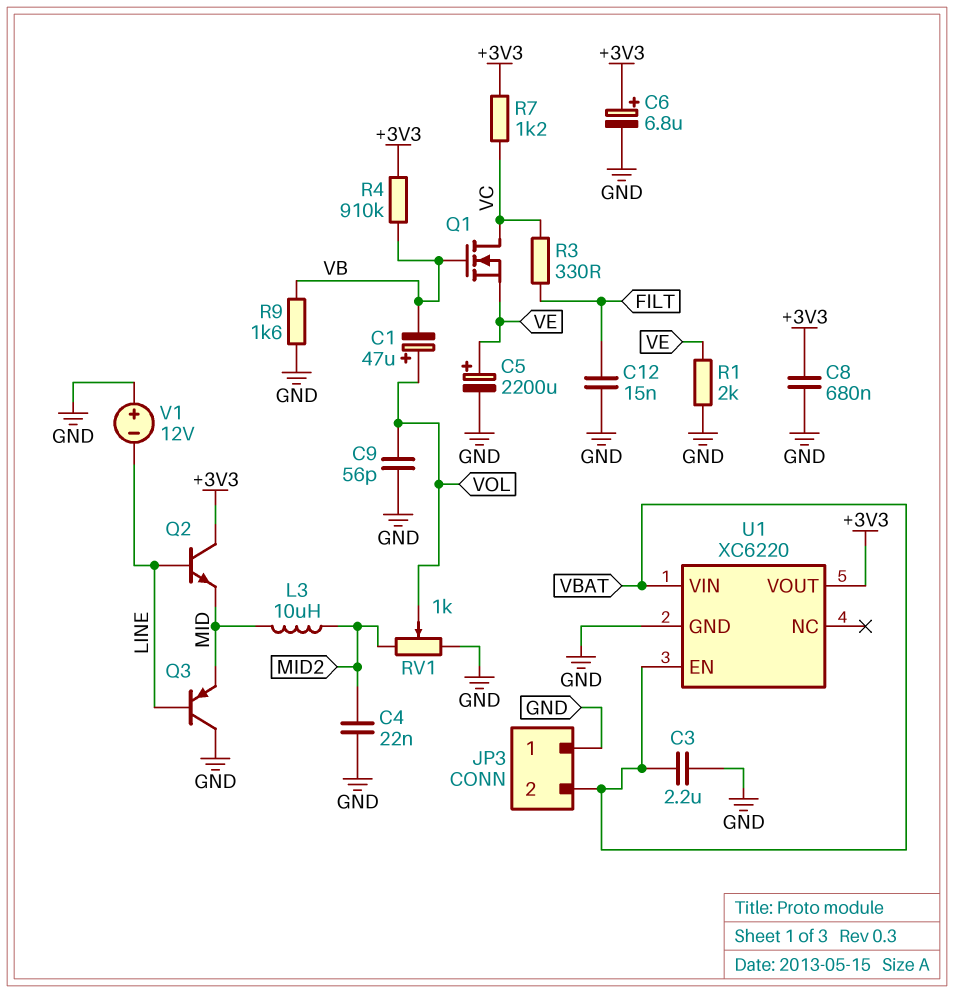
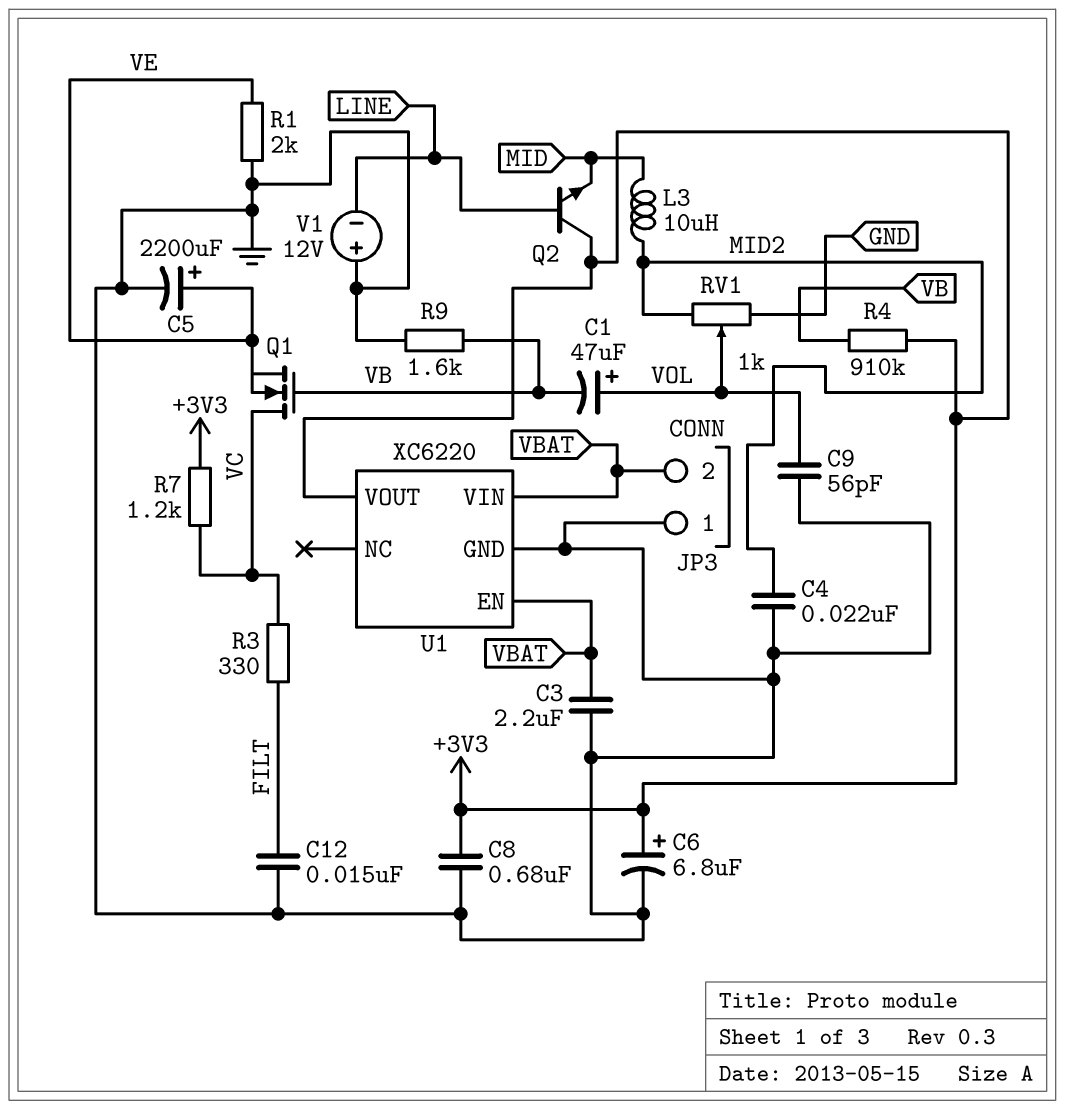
Q3: PNP (B LINE, C GND, E MID) -> none

